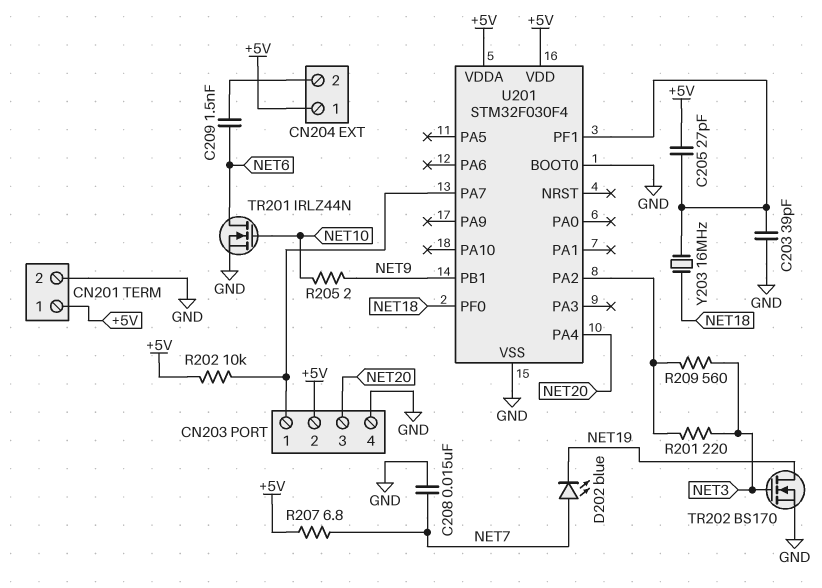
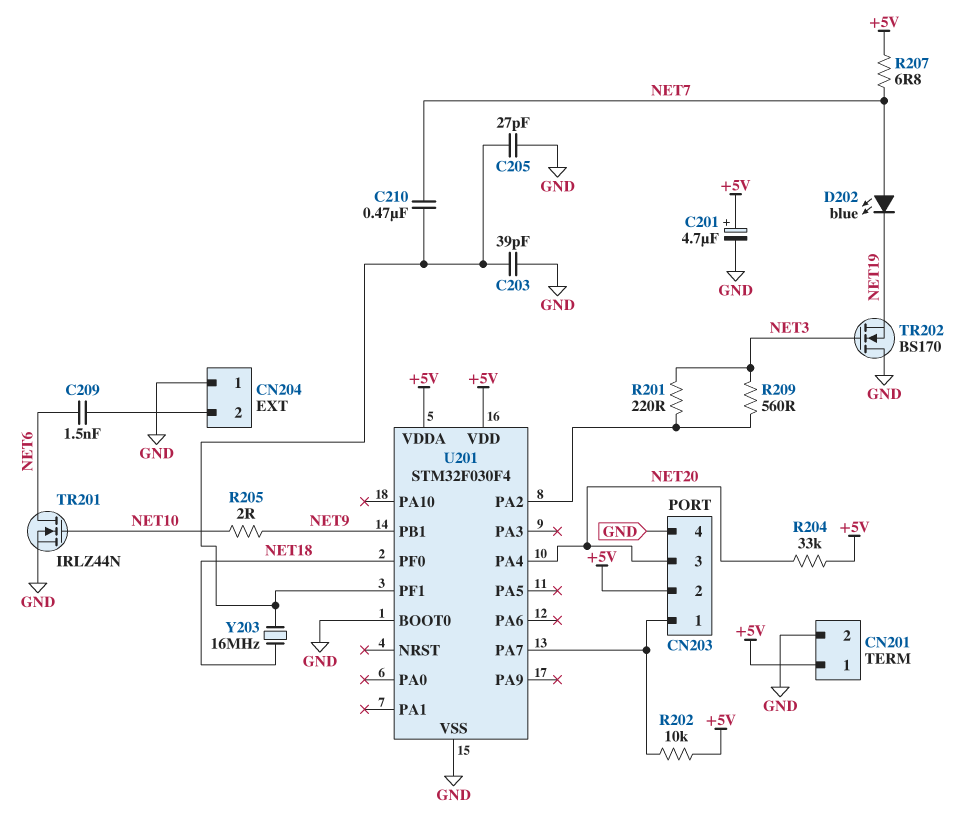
C201: none -> 4.7uF (plus +5V, minus GND)
C205: 27pF (+5V, U201/PF1) -> 27pF (GND, U201/PF1)
C208: 15nF (GND, NET7) -> none
C210: none -> 470nF (NET7, U201/PF1)
CN204 pin 1: +5V -> GND
R204: none -> 33k (+5V, NET20)
TR202: NMOS BS170 (G NET3, D NET19, S GND) -> NMOS BS170 (G NET3, D GND, S NET19)

